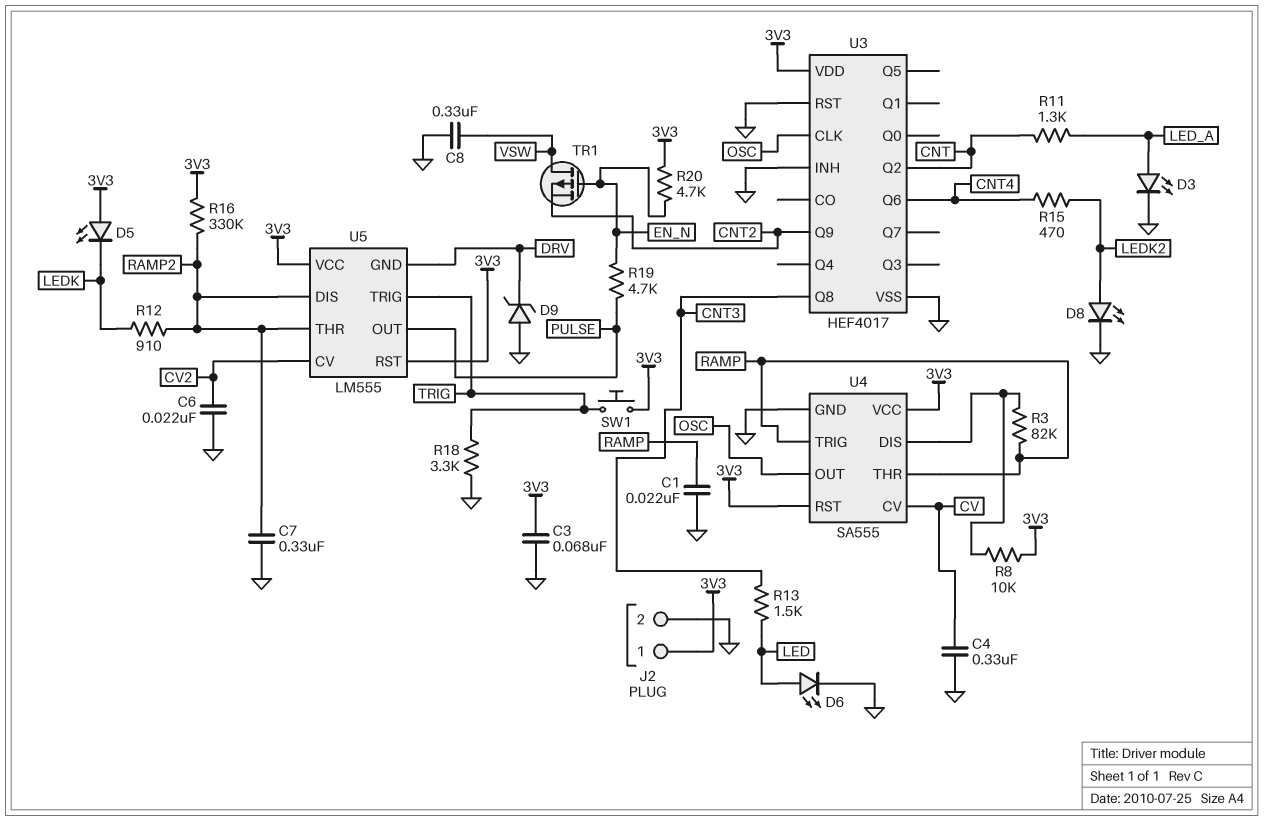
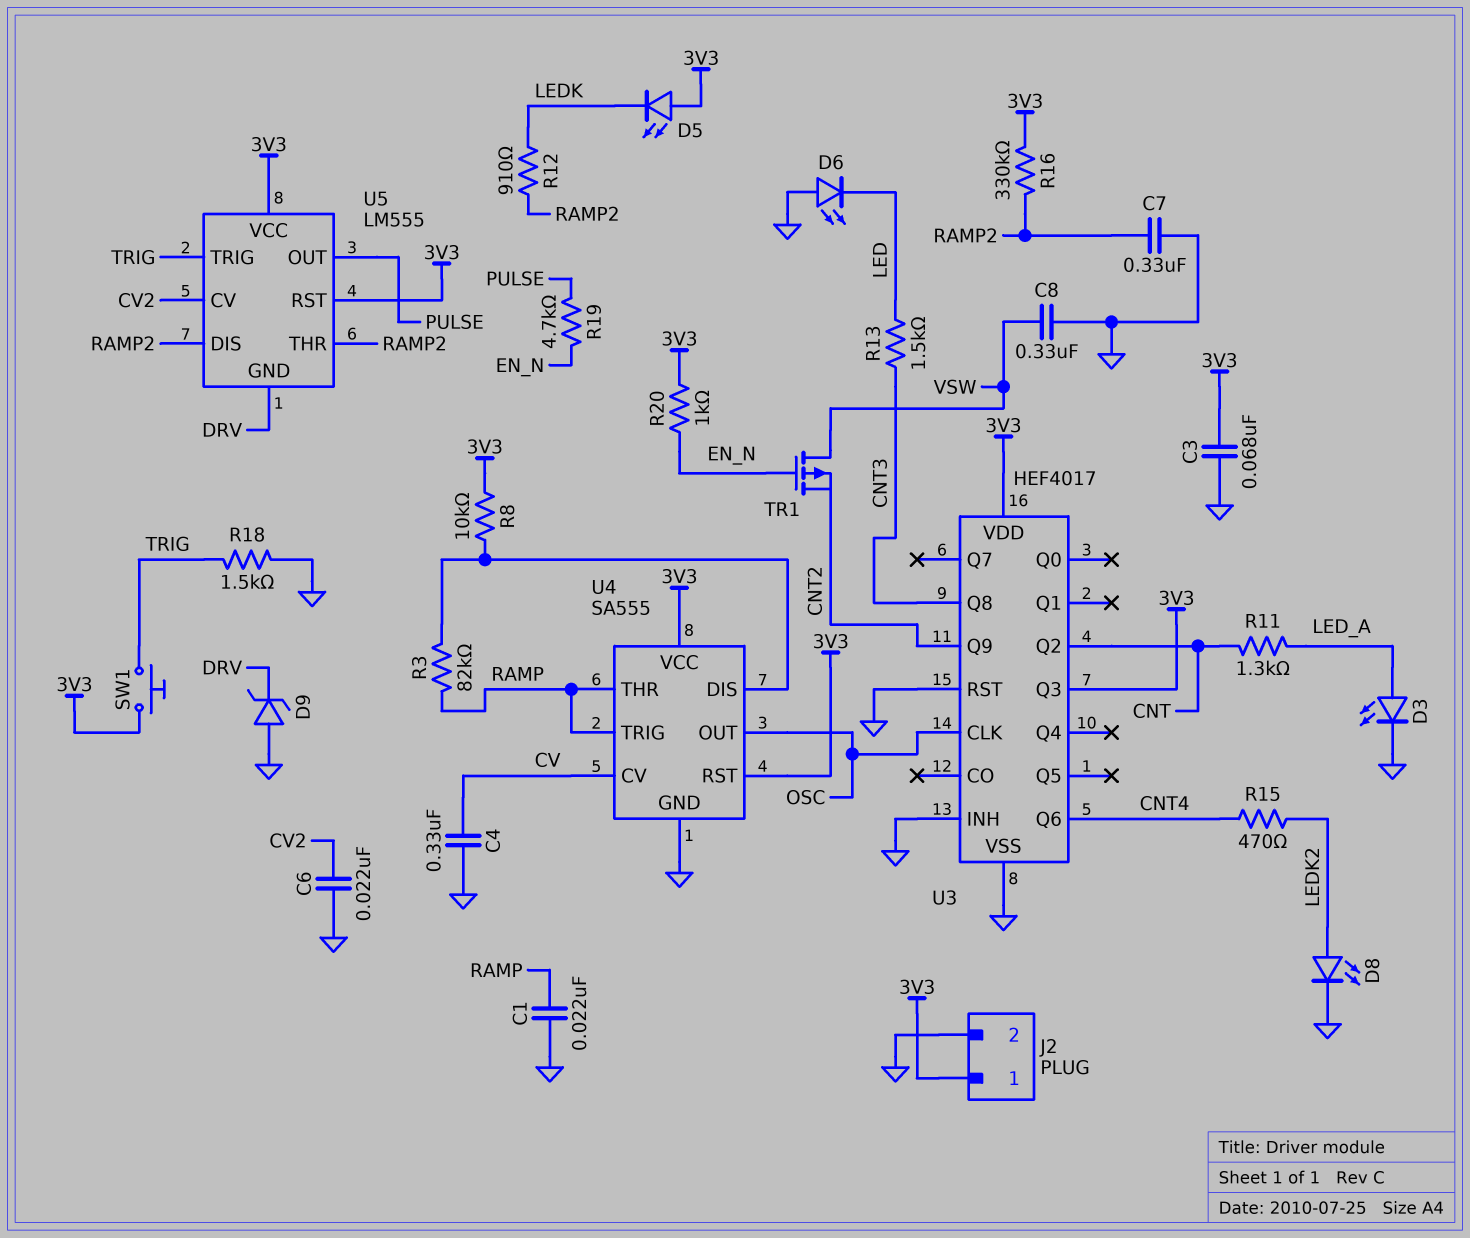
D6: LED (A LED, K GND) -> LED (A GND, K LED)
R18: 3.3k (GND, TRIG) -> 1.5k (GND, TRIG)
R20: 4.7k (3V3, EN_N) -> 1k (3V3, EN_N)
U3 pin Q3: none -> 3V3

